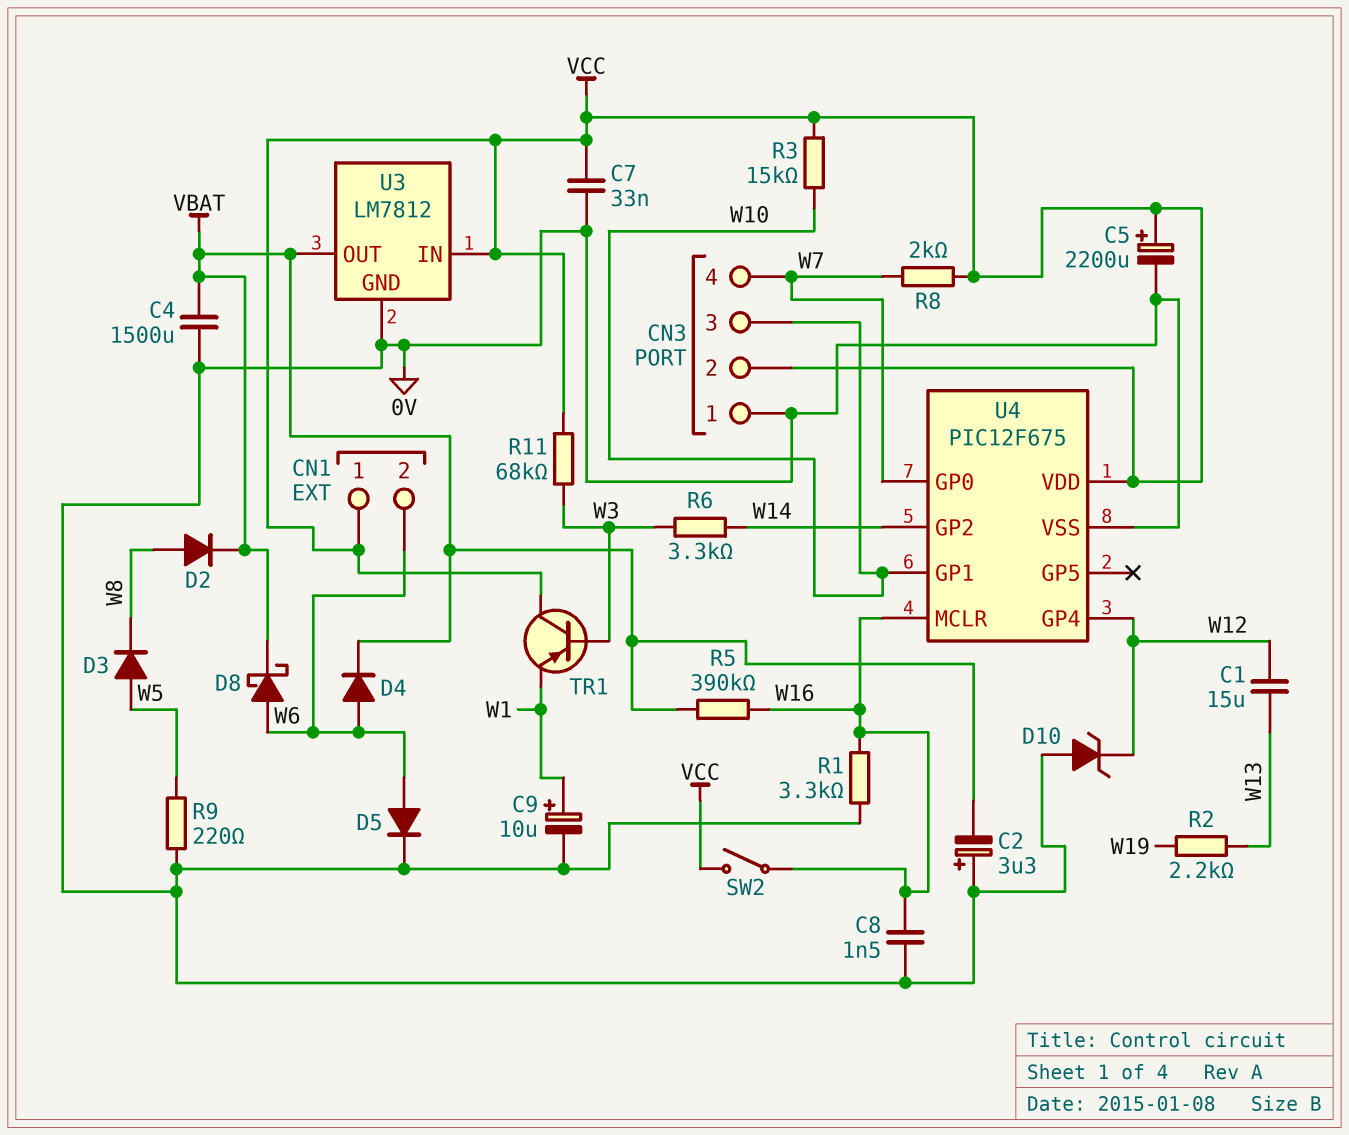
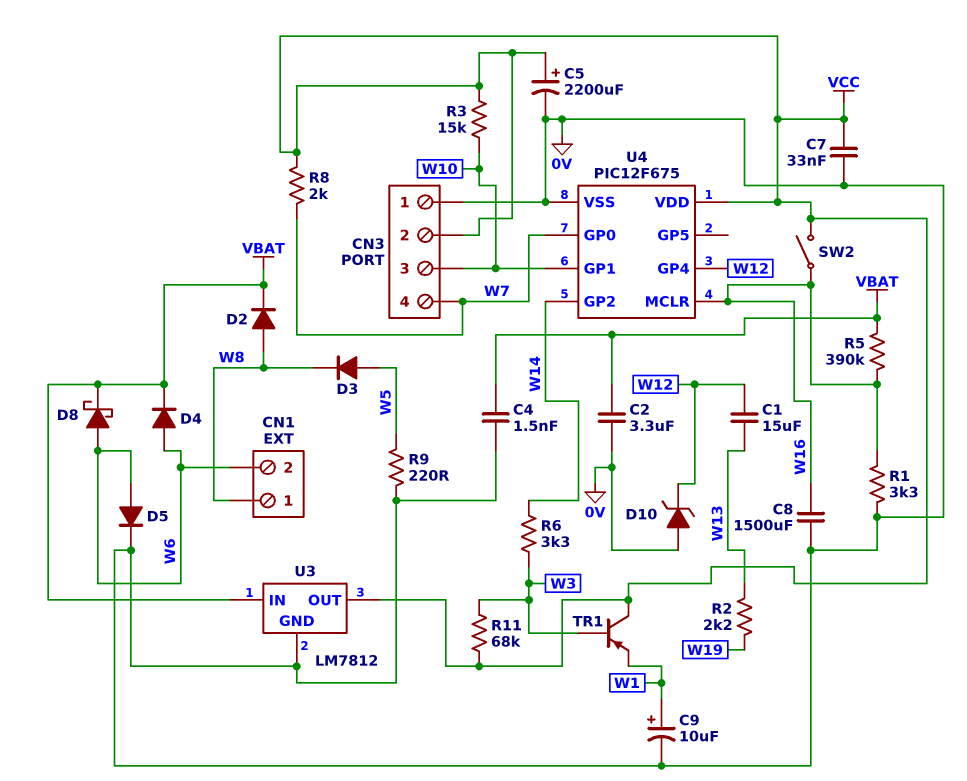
C2: 3.3uF (plus 0V, minus VBAT) -> 3.3uF (0V, VBAT)
C4: 1500uF (0V, VBAT) -> 1.5nF (0V, VBAT)
C8: 1.5nF (0V, W16) -> 1500uF (0V, W16)
CN1 pin 1: VCC -> W8
U3 pin IN: VCC -> VBAT
U3 pin OUT: VBAT -> VCC

